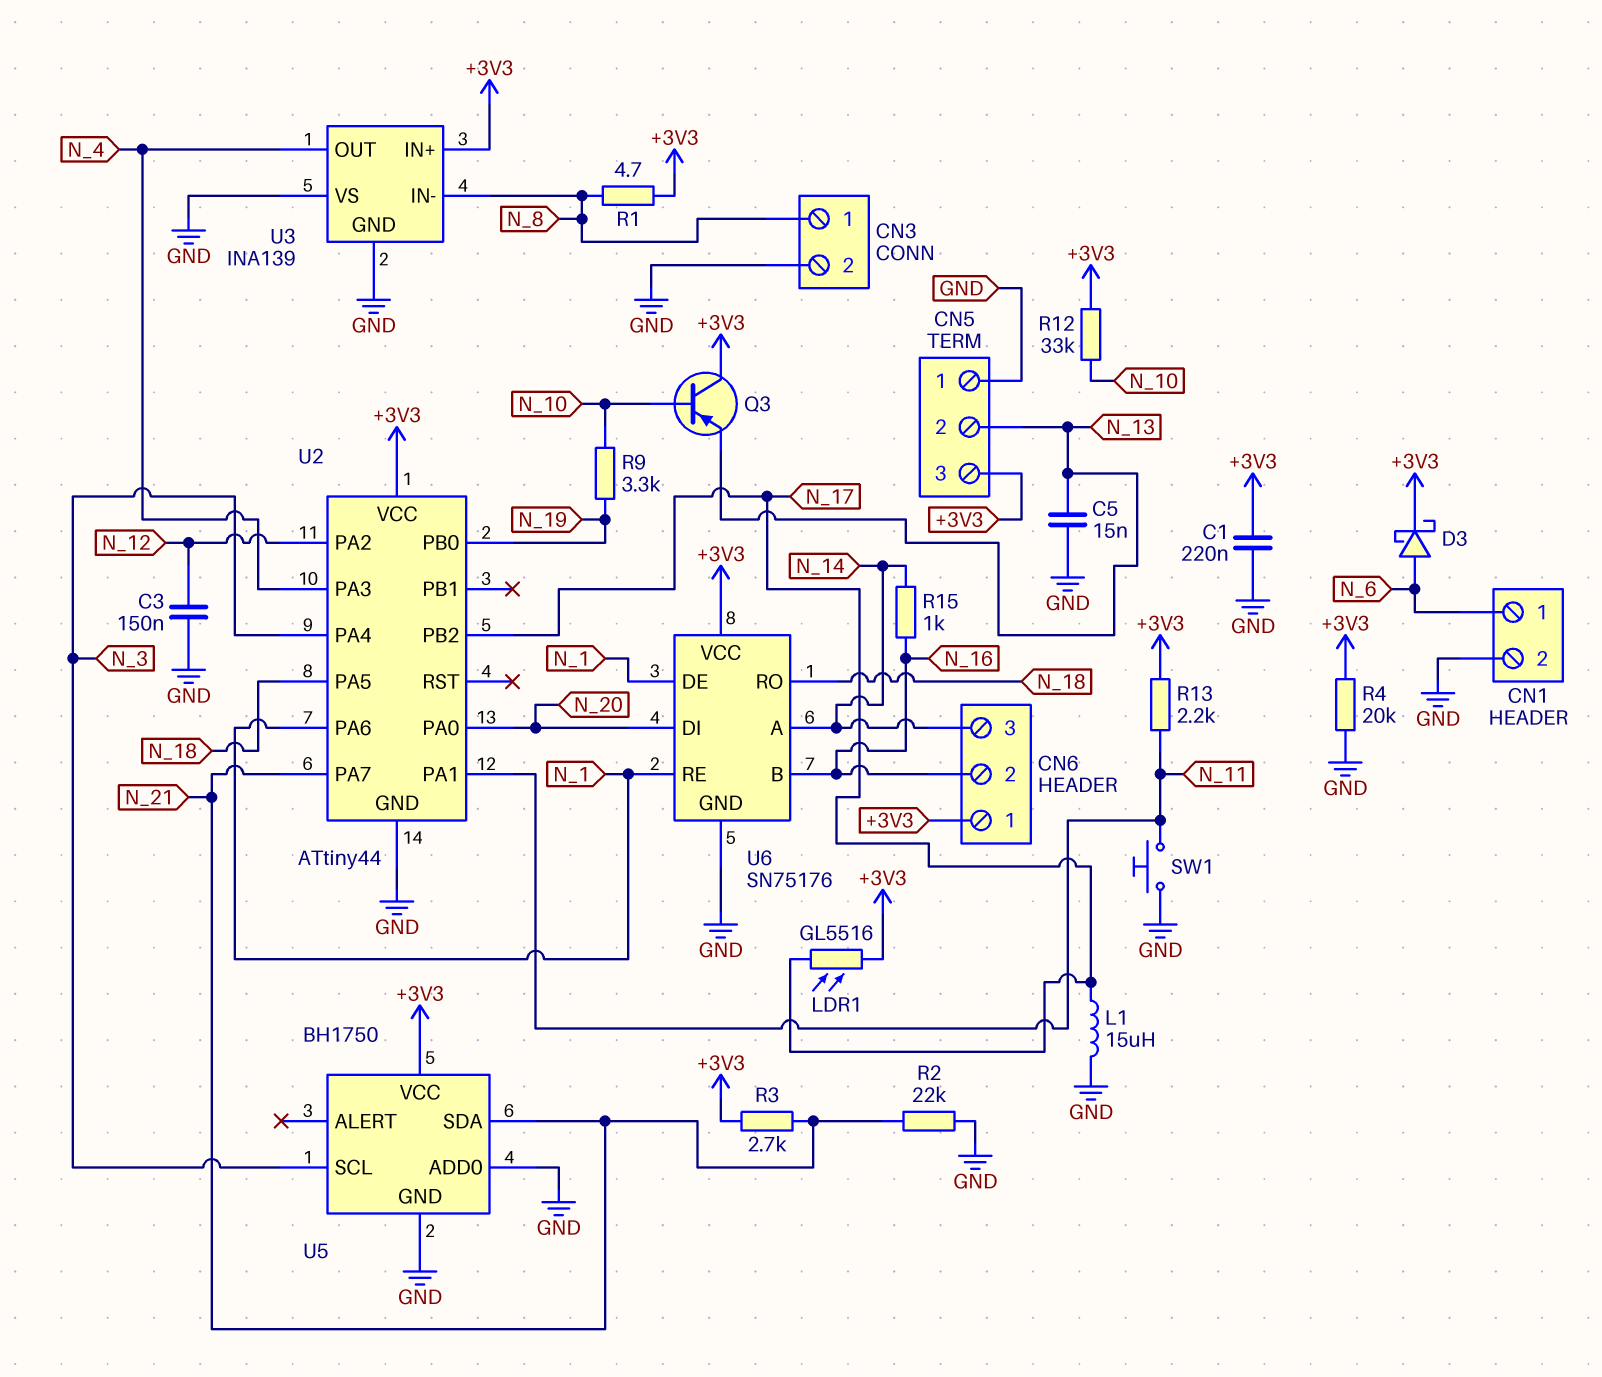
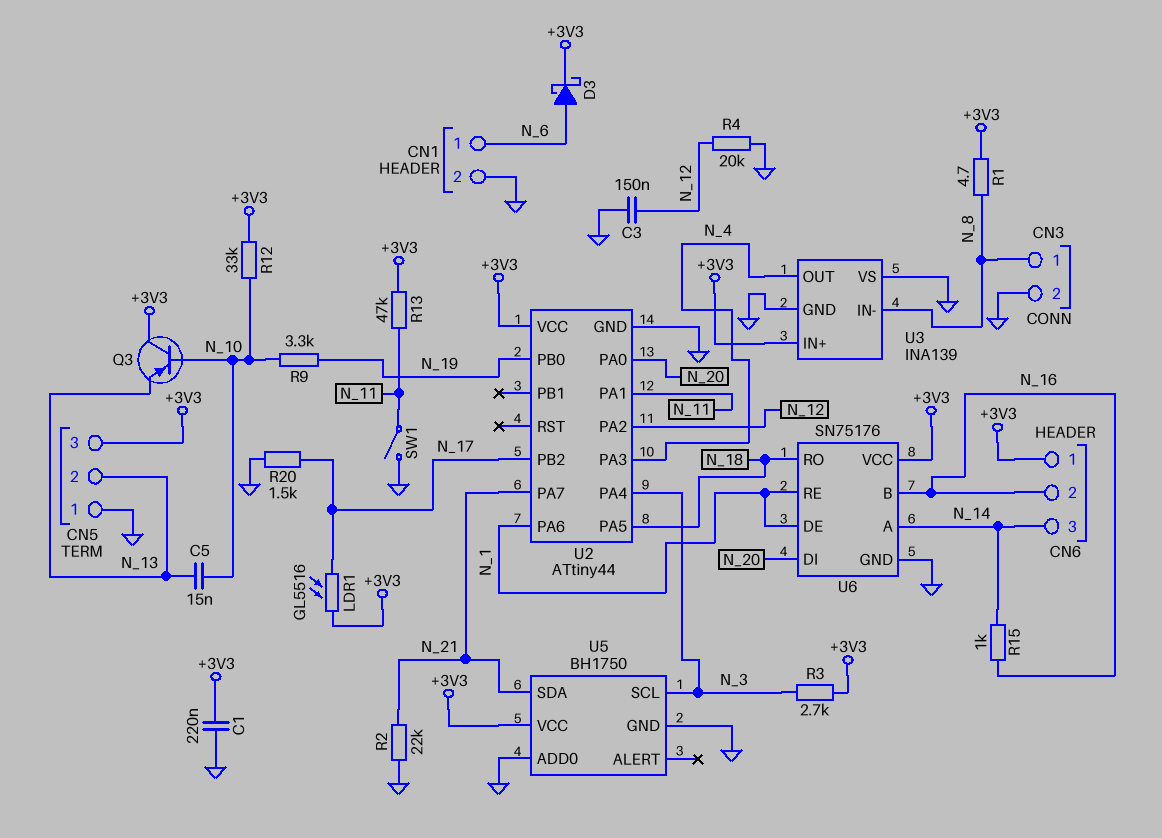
C5: 15nF (GND, N_13) -> 15nF (N_10, N_13)
L1: 15uH (GND, N_17) -> none
R3: 2.7k (+3V3, N_21) -> 2.7k (+3V3, N_3)
R4: 20k (+3V3, GND) -> 20k (GND, N_12)
R13: 2.2k (+3V3, N_11) -> 47k (+3V3, N_11)
R20: none -> 1.5k (GND, N_17)
SW1: button (GND, N_11) -> switch (GND, N_11)

